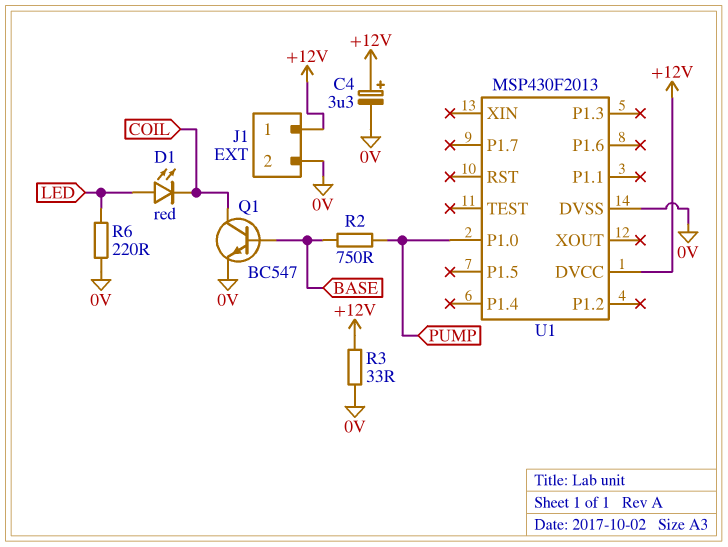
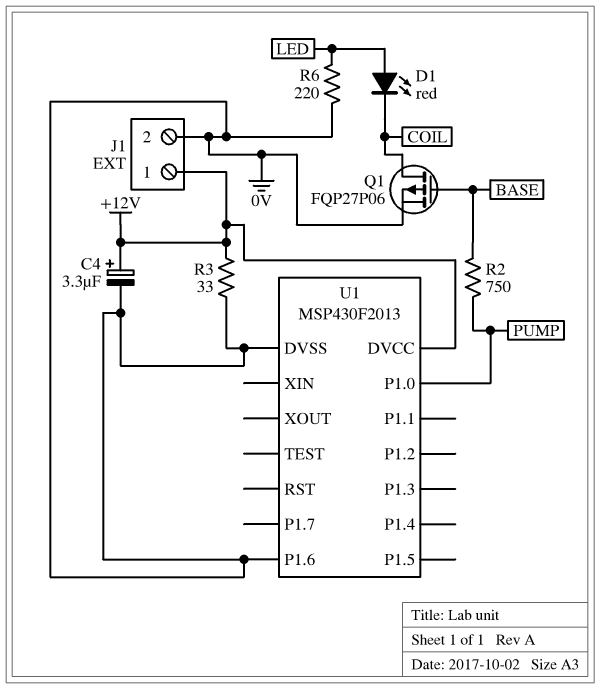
Q1: NPN BC547 (B BASE, C COIL, E 0V) -> PMOS FQP27P06 (G BASE, D COIL, S 0V)
U1 pin P1.6: none -> 0V

